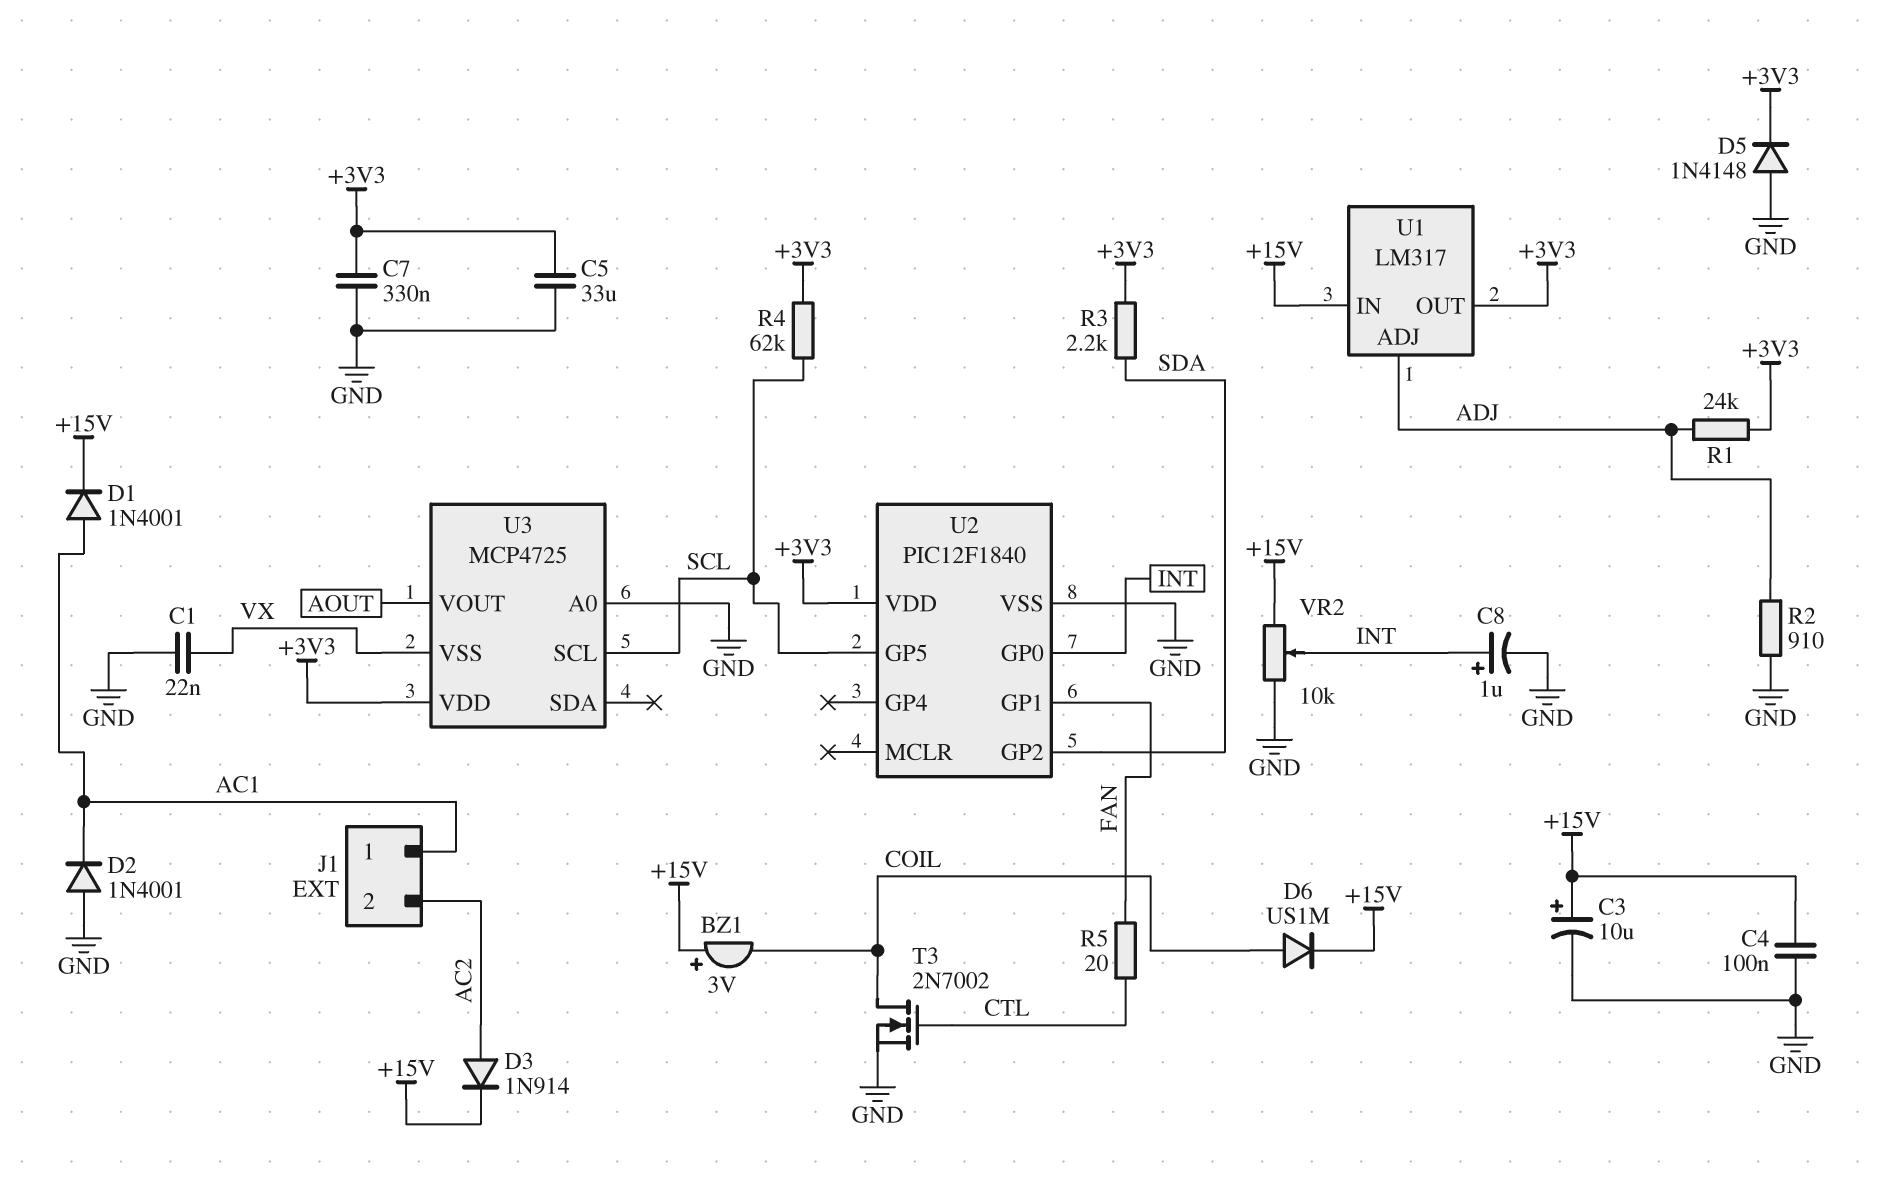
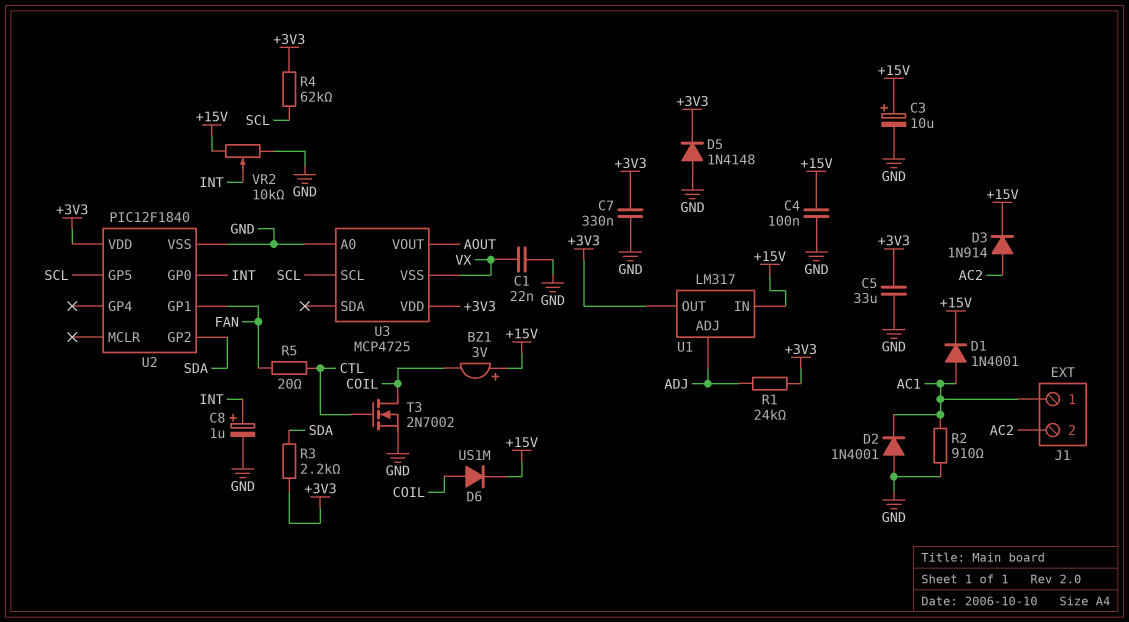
R2: 910 (ADJ, GND) -> 910 (AC1, GND)

